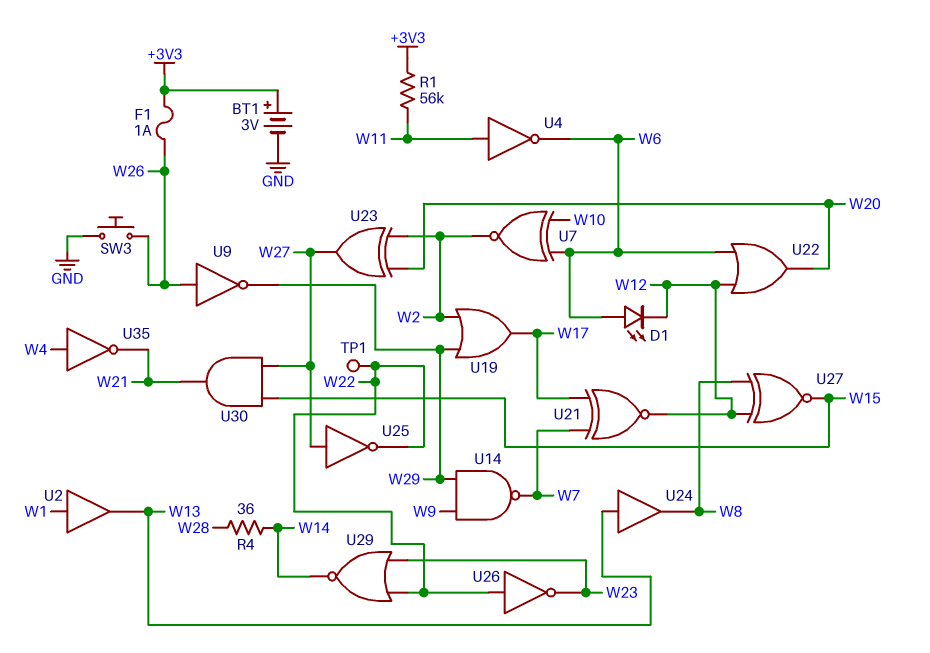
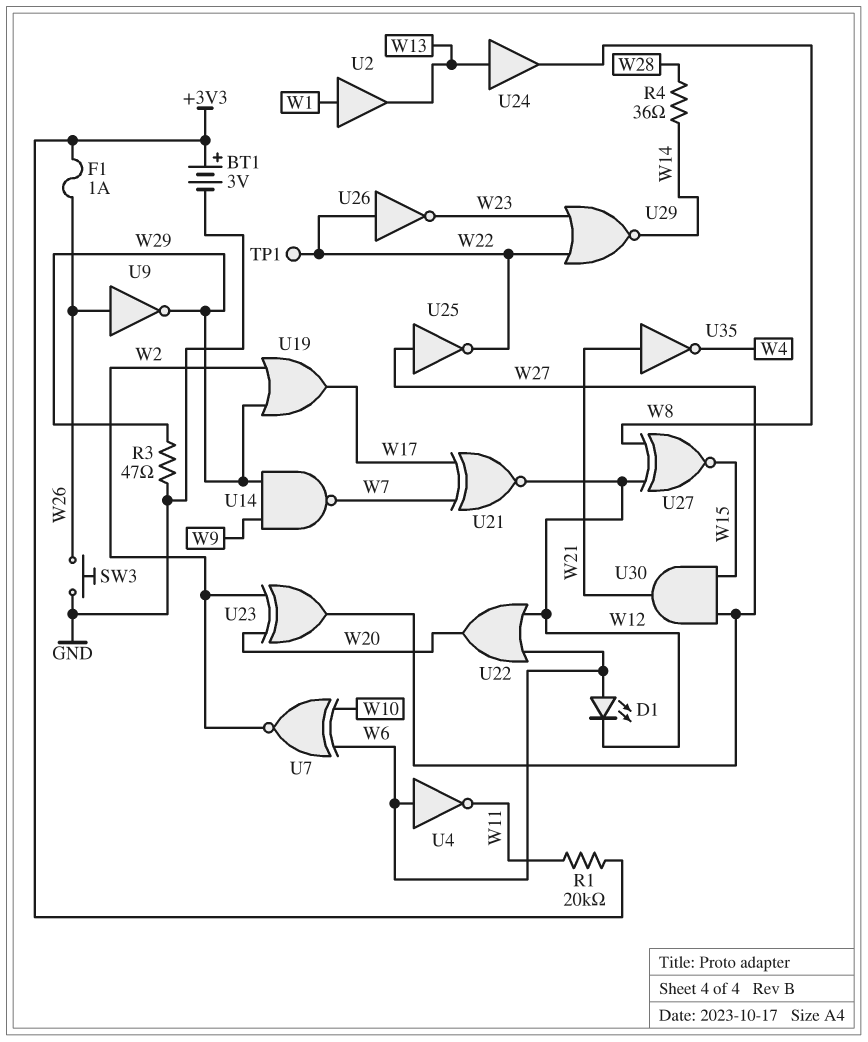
R1: 56k (+3V3, W11) -> 20k (+3V3, W11)
R3: none -> 47 (GND, W29)
U4: NOT (in W11, out W6) -> NOT (in W6, out W11)
U35: NOT (in W4, out W21) -> NOT (in W21, out W4)

